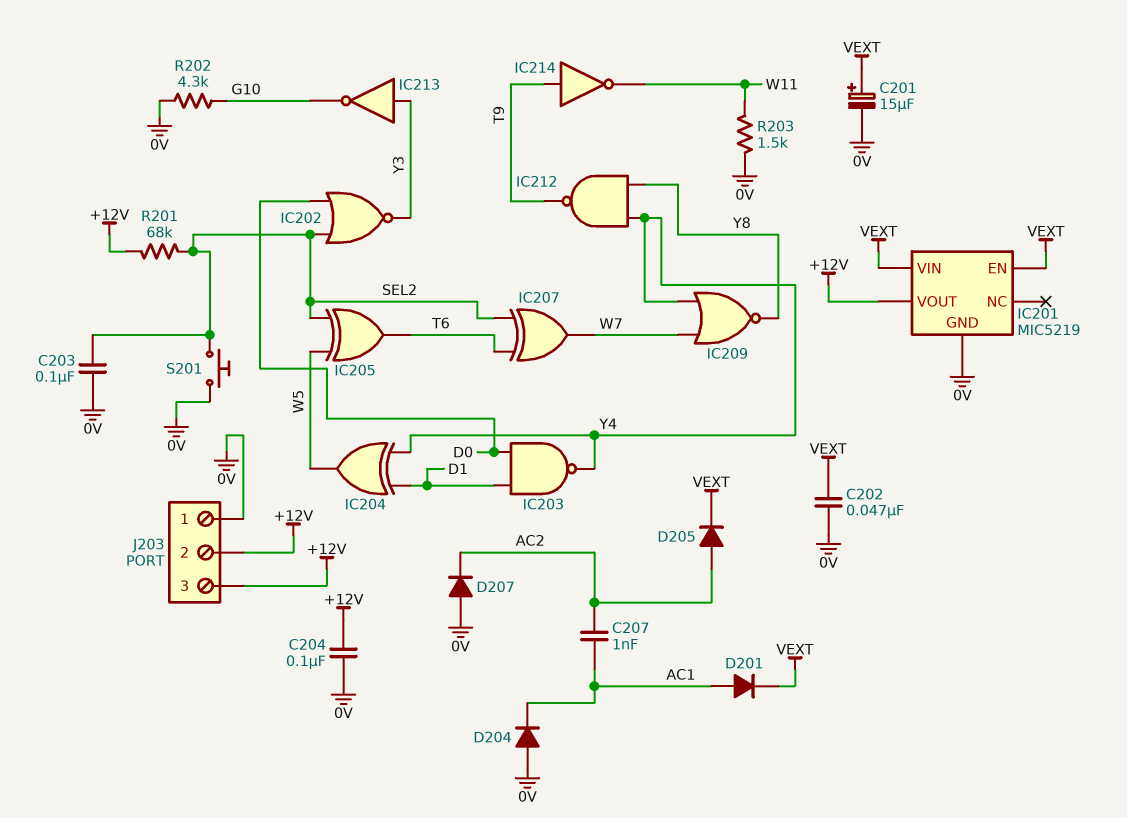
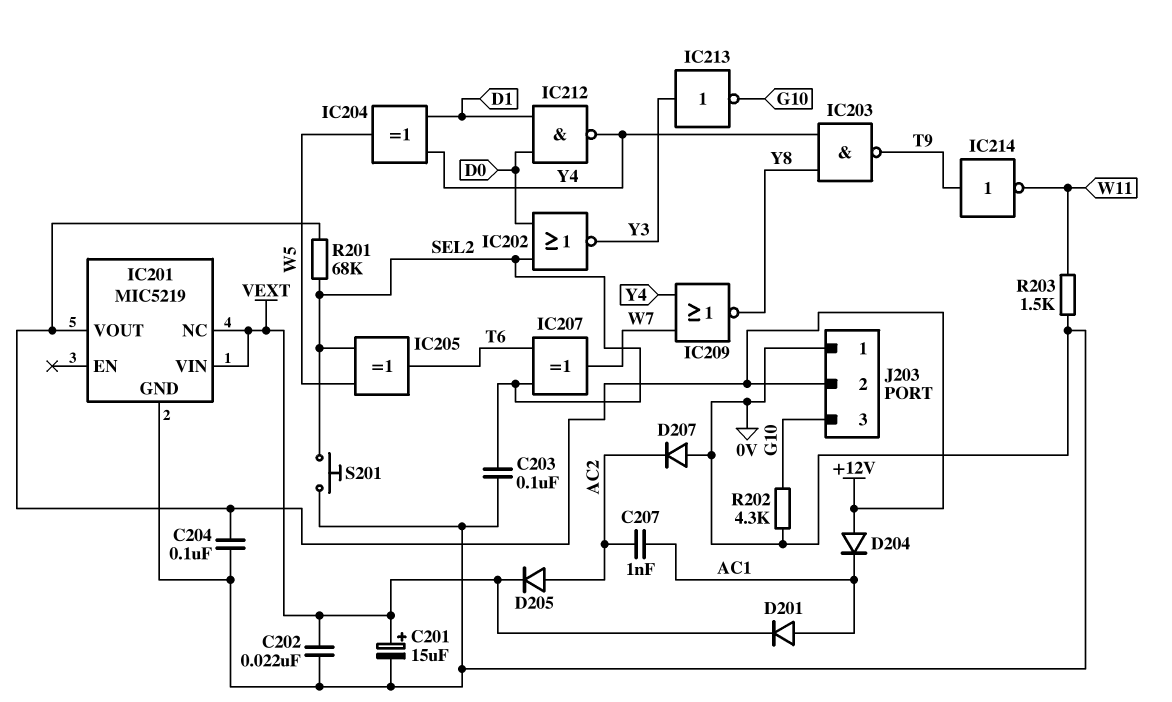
C202: 47nF (0V, VEXT) -> 22nF (0V, VEXT)
D204: diode (A 0V, K AC1) -> diode (A +12V, K AC1)
IC201 pin EN: VEXT -> none
IC201 pin NC: none -> VEXT
IC203: NAND (in D0, in D1, out Y4) -> NAND (in Y4, in Y8, out T9)
IC212: NAND (in Y4, in Y8, out T9) -> NAND (in D0, in D1, out Y4)
J203 pin 3: +12V -> G10

